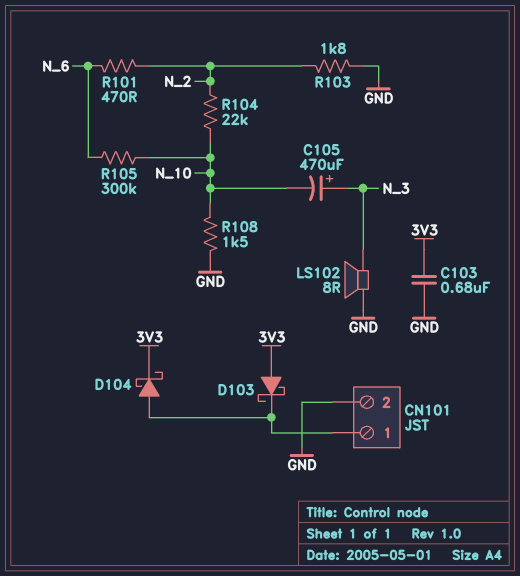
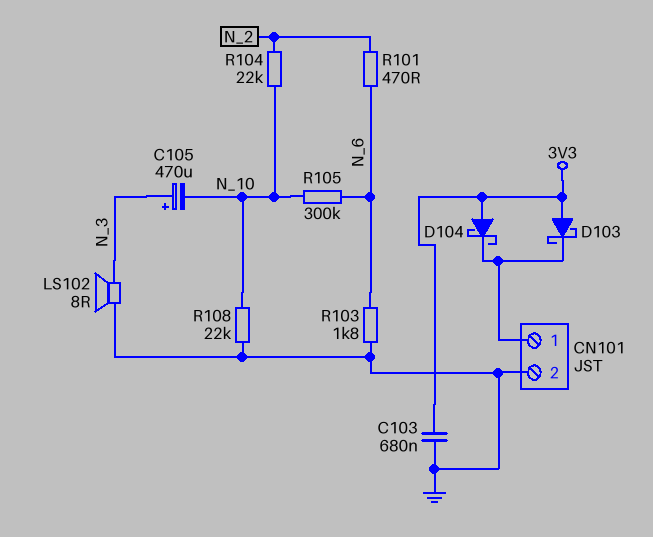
D104: schottky (A CN101/1, K 3V3) -> schottky (A 3V3, K CN101/1)
R103: 1.8k (GND, N_2) -> 1.8k (GND, N_6)
R108: 1.5k (GND, N_10) -> 22k (GND, N_10)

